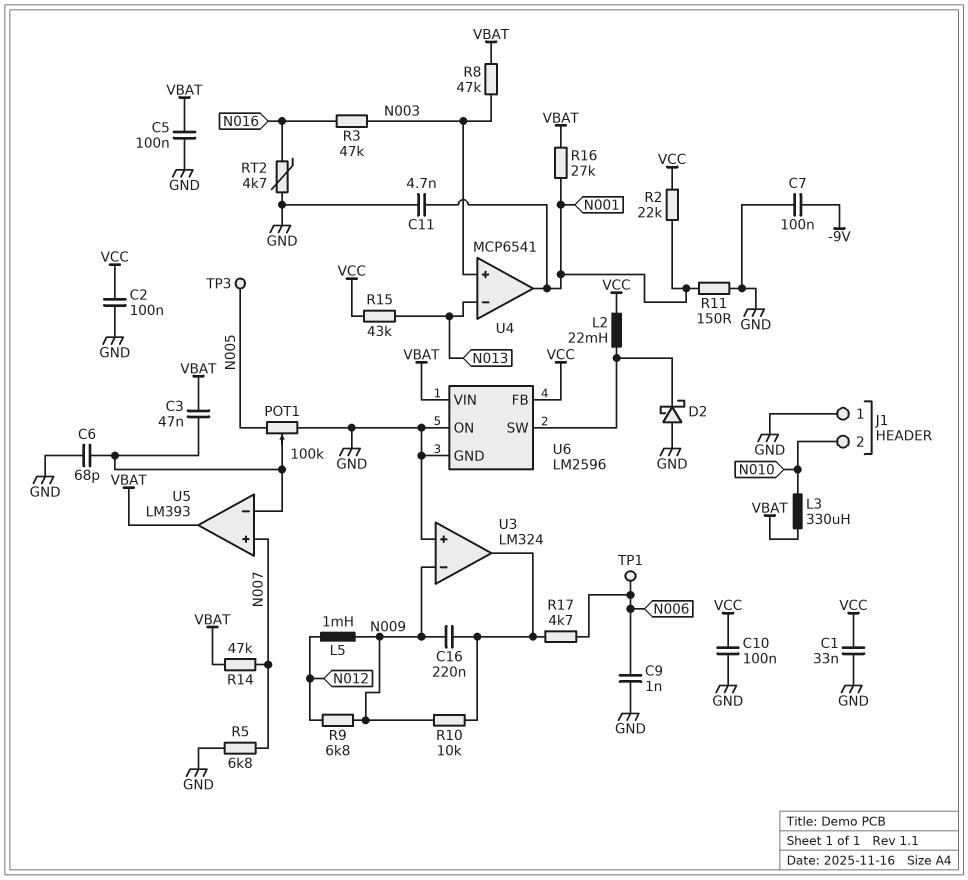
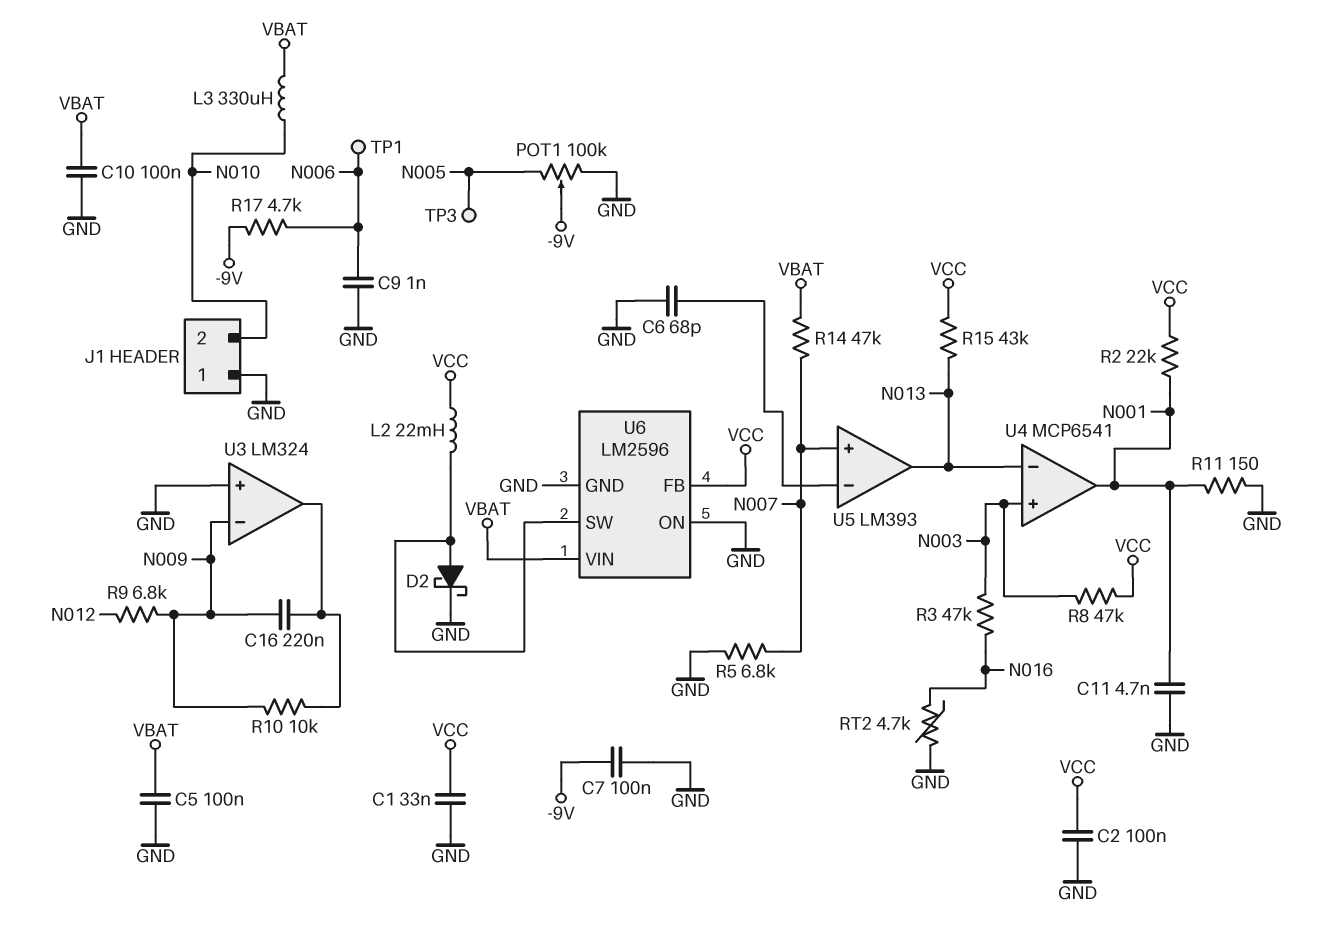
C3: 47nF (U5/in-, VBAT) -> none
C10: 100nF (GND, VCC) -> 100nF (GND, VBAT)
D2: schottky (A GND, K U6/SW) -> schottky (A U6/SW, K GND)
L5: 1mH (N009, N012) -> none
POT1: 100k (GND, N005, wiper U5/in-) -> 100k (GND, N005, wiper -9V)
R8: 47k (N003, VBAT) -> 47k (N003, VCC)
R16: 27k (N001, VBAT) -> none
R17: 4.7k (N006, U3/out) -> 4.7k (-9V, N006)
U5 pin out: VBAT -> N013

